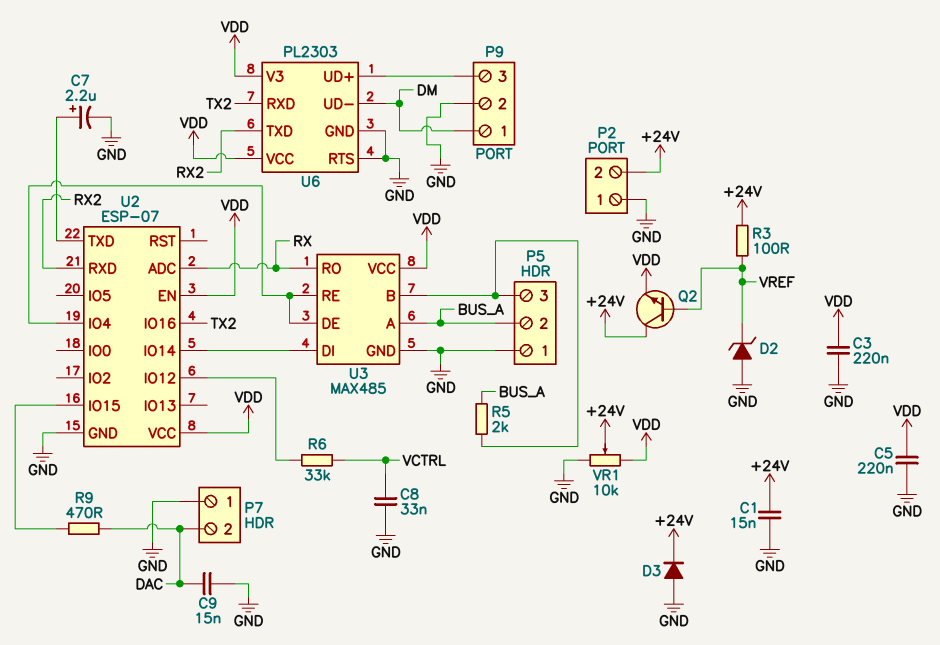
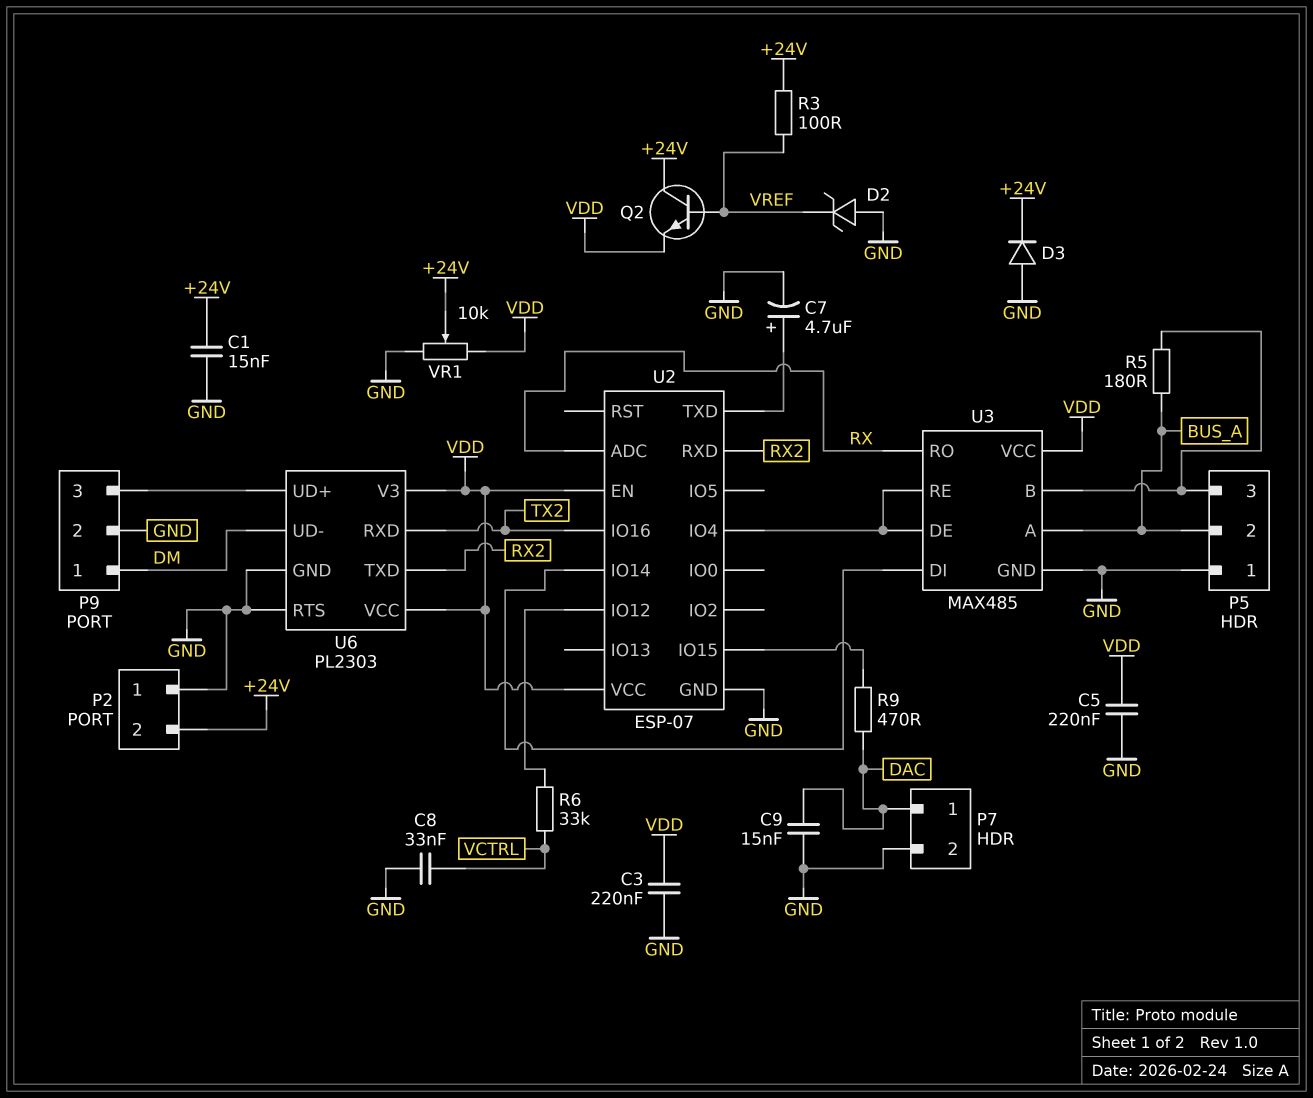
C7: 2.2uF (plus U2/TXD, minus GND) -> 4.7uF (plus U2/TXD, minus GND)
P7 pin 1: GND -> DAC
P7 pin 2: DAC -> GND
R5: 2k (BUS_A, P5/3) -> 180 (BUS_A, P5/3)

